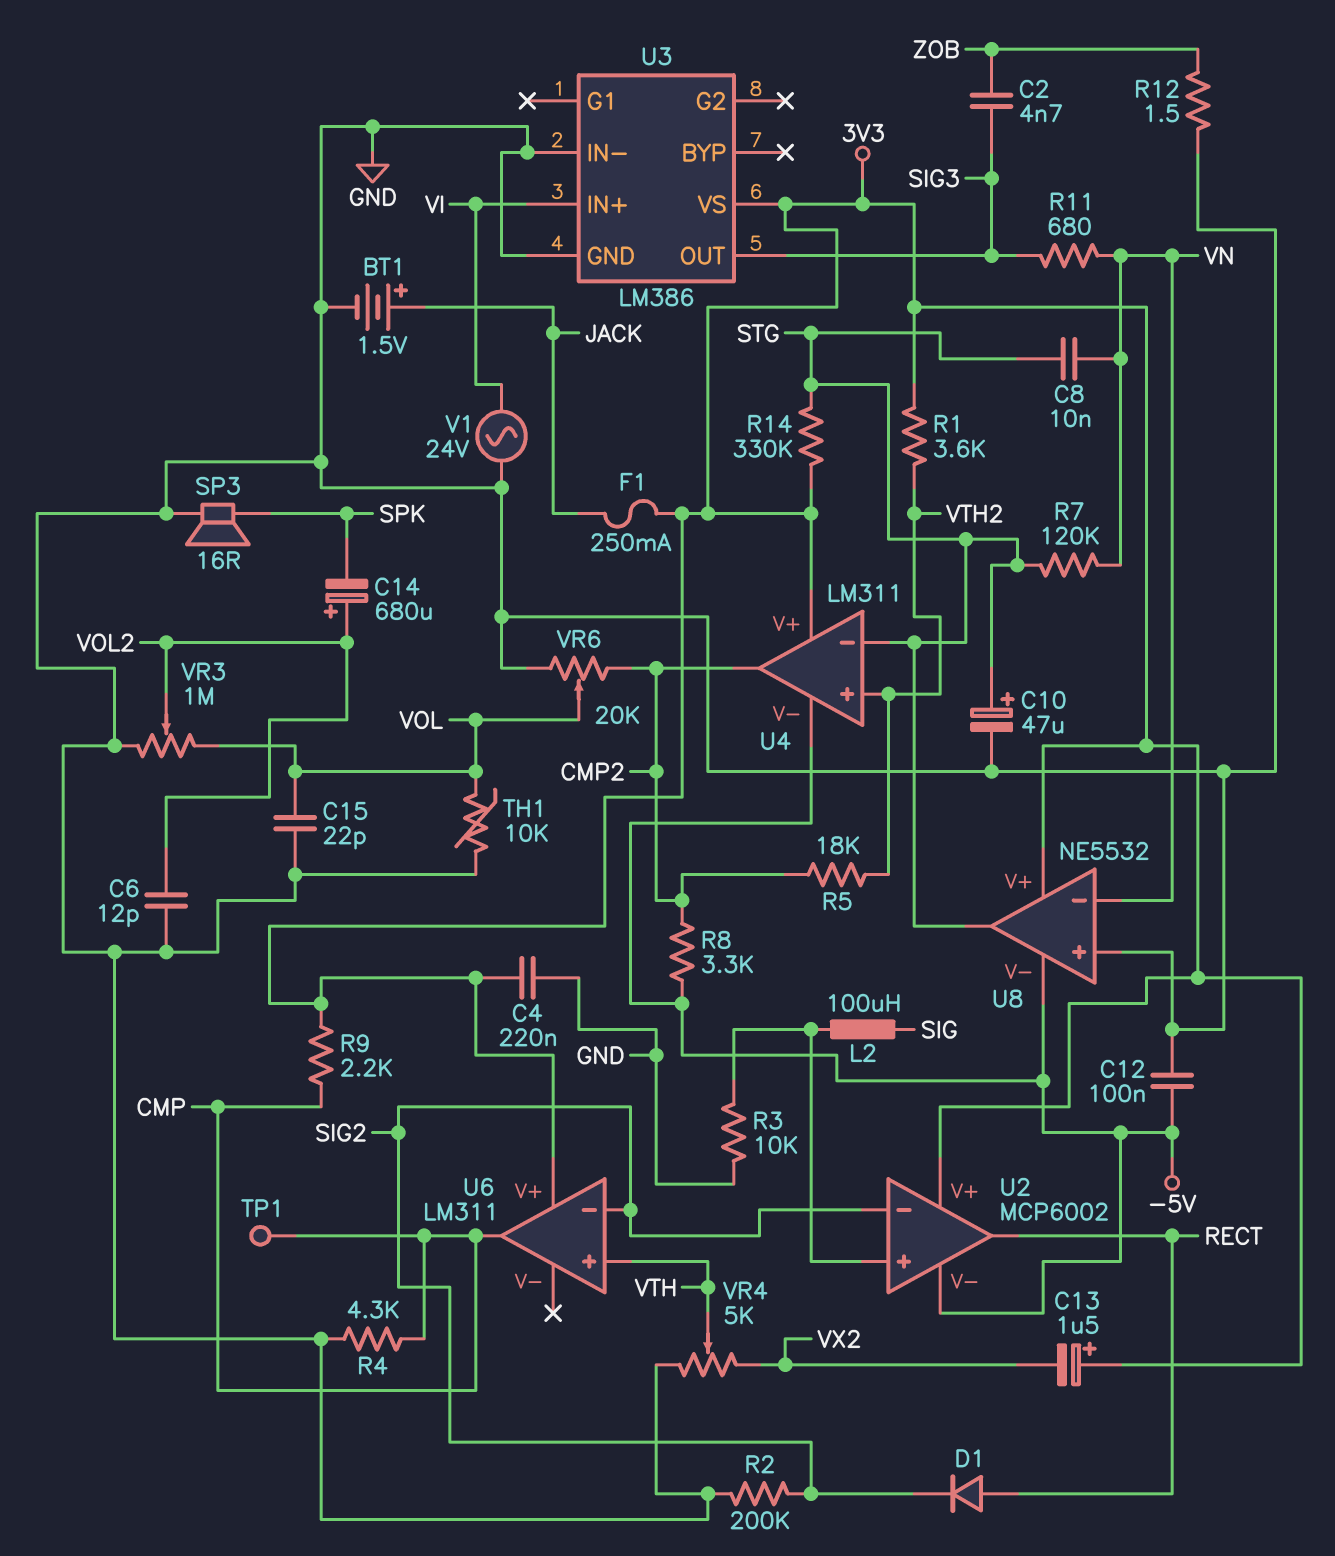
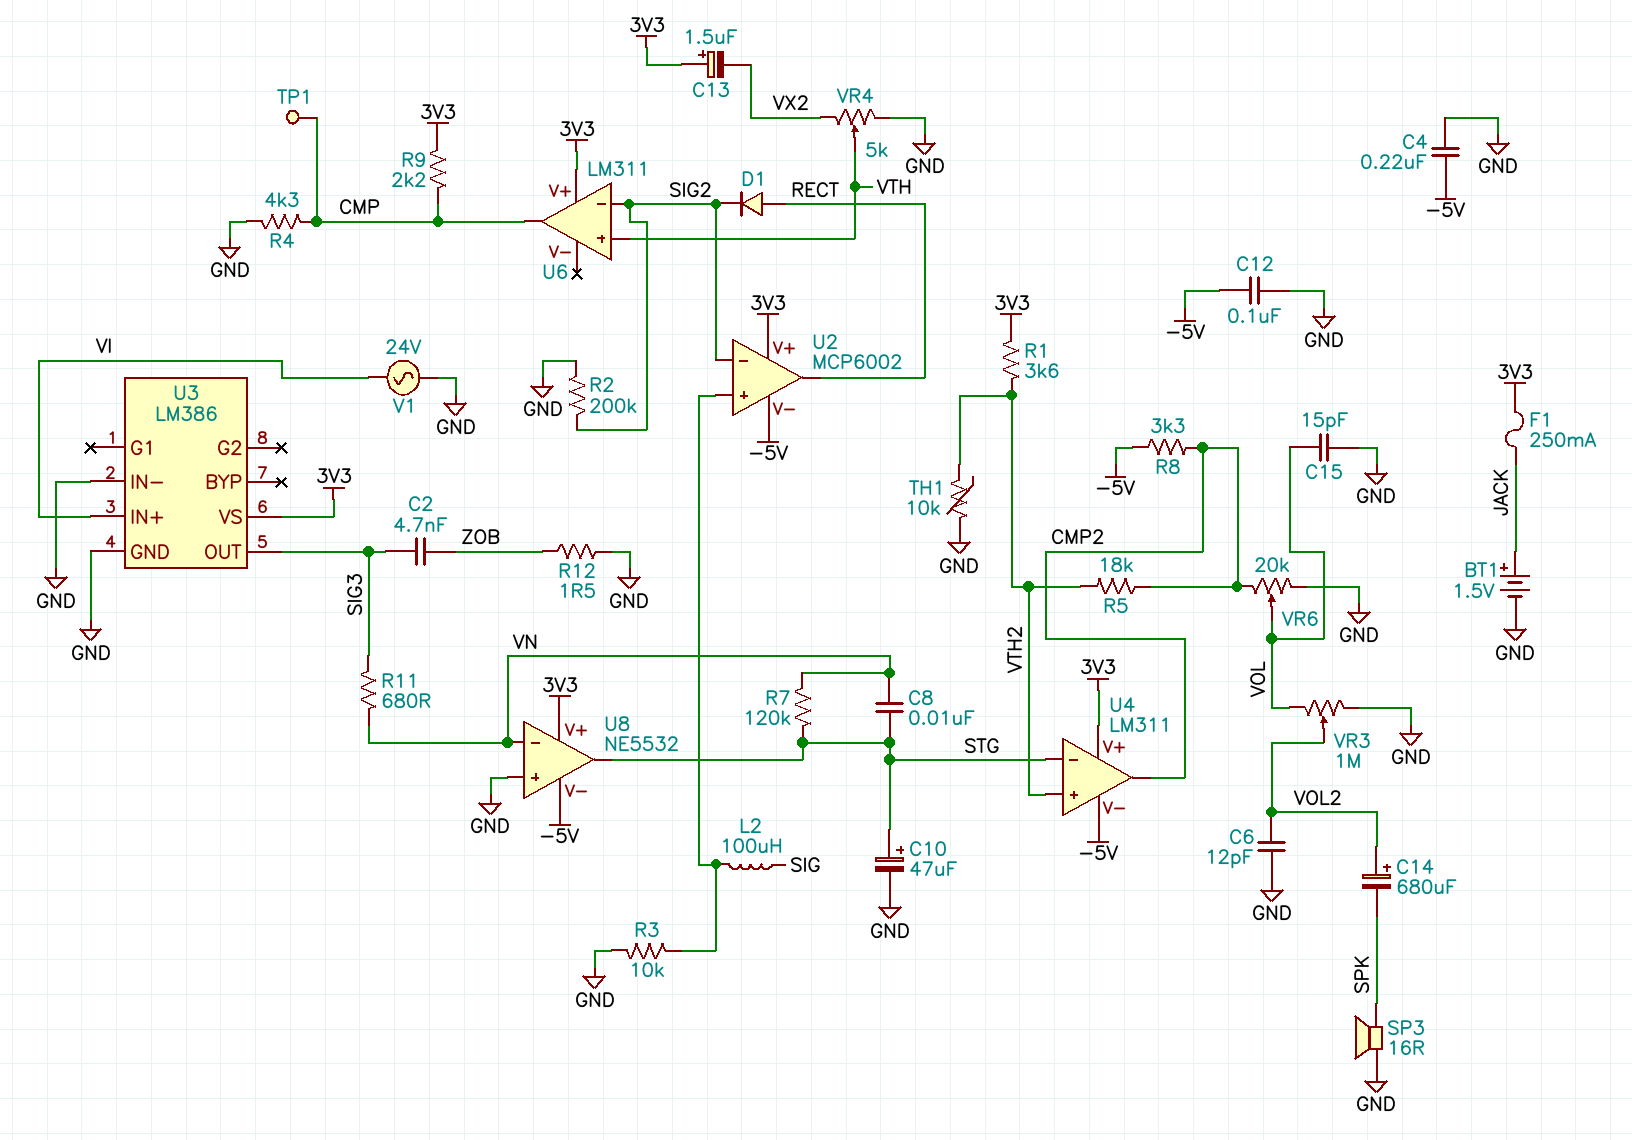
C4: 220nF (3V3, GND) -> 220nF (-5V, GND)
C15: 22pF (GND, VOL) -> 15pF (GND, VOL)
R14: 330k (3V3, STG) -> none
TH1: 10k (GND, VOL) -> 10k (GND, VTH2)

